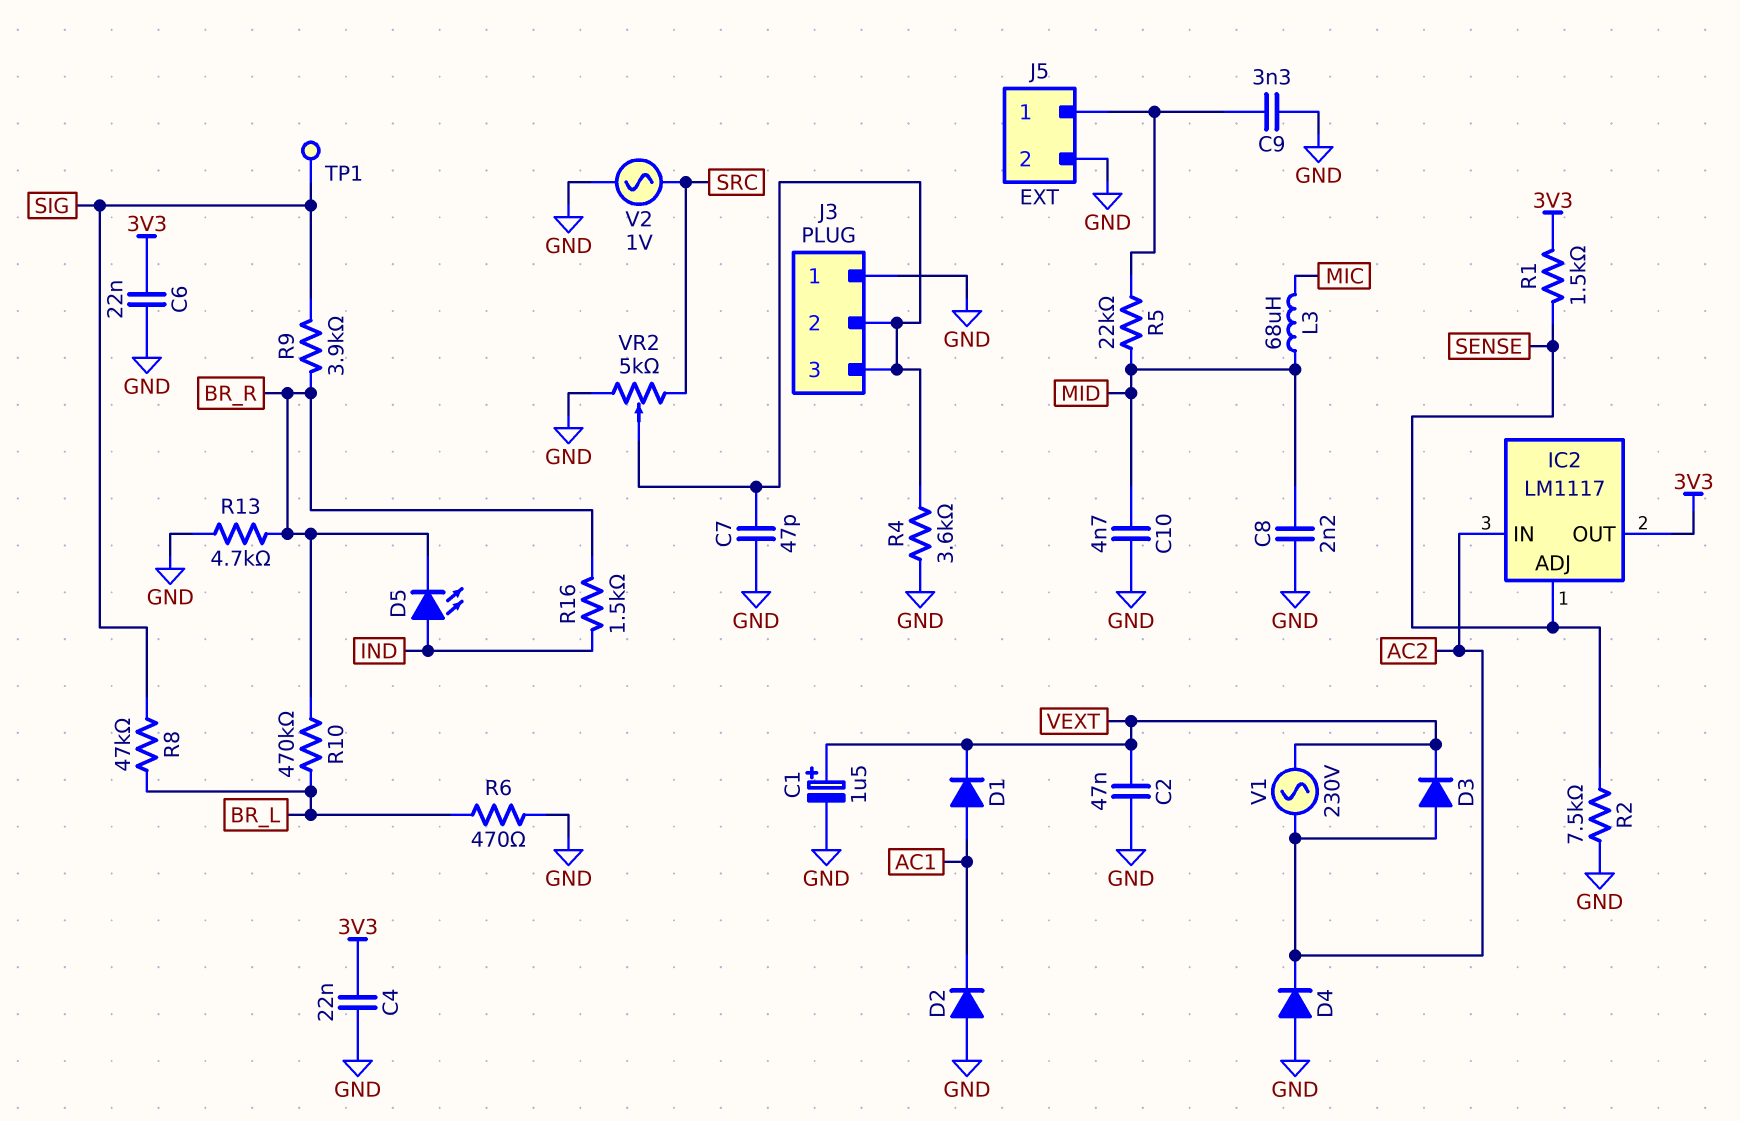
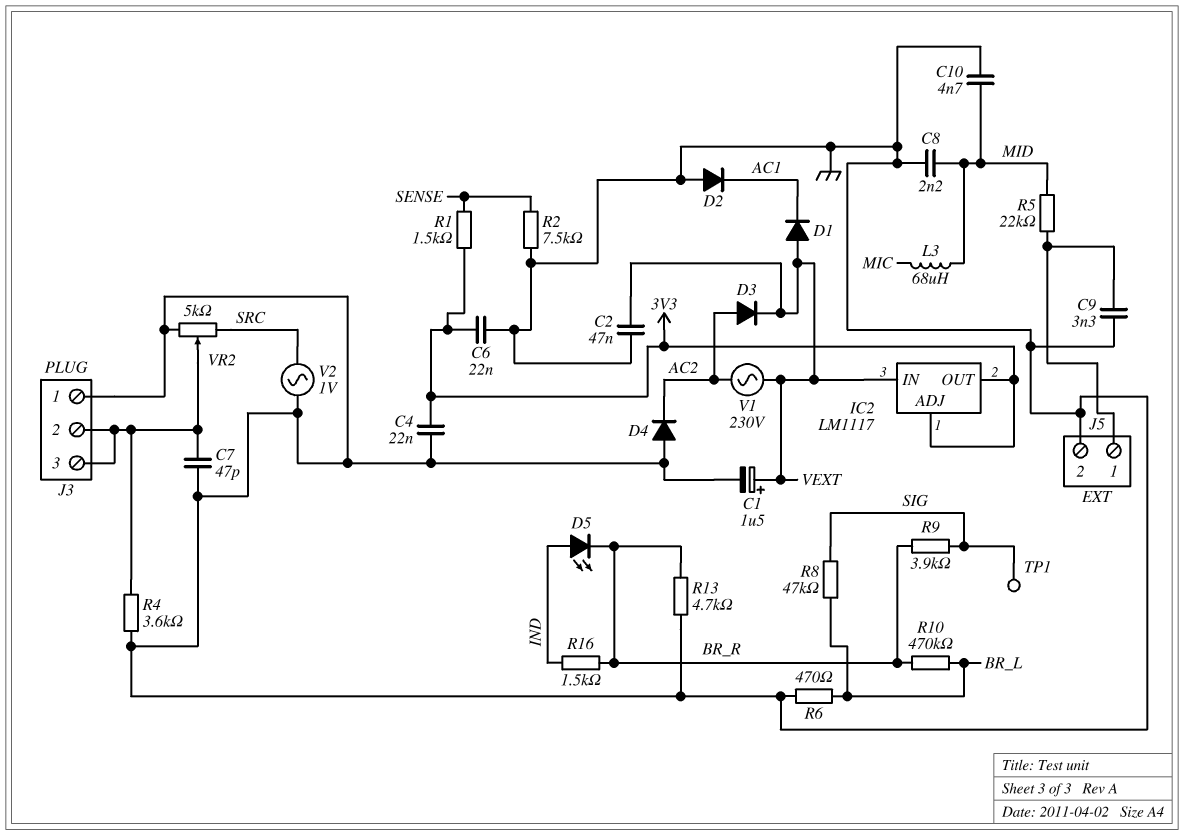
D1: diode (A AC1, K VEXT) -> diode (A VEXT, K AC1)
IC2 pin ADJ: SENSE -> 3V3
IC2 pin IN: AC2 -> VEXT

